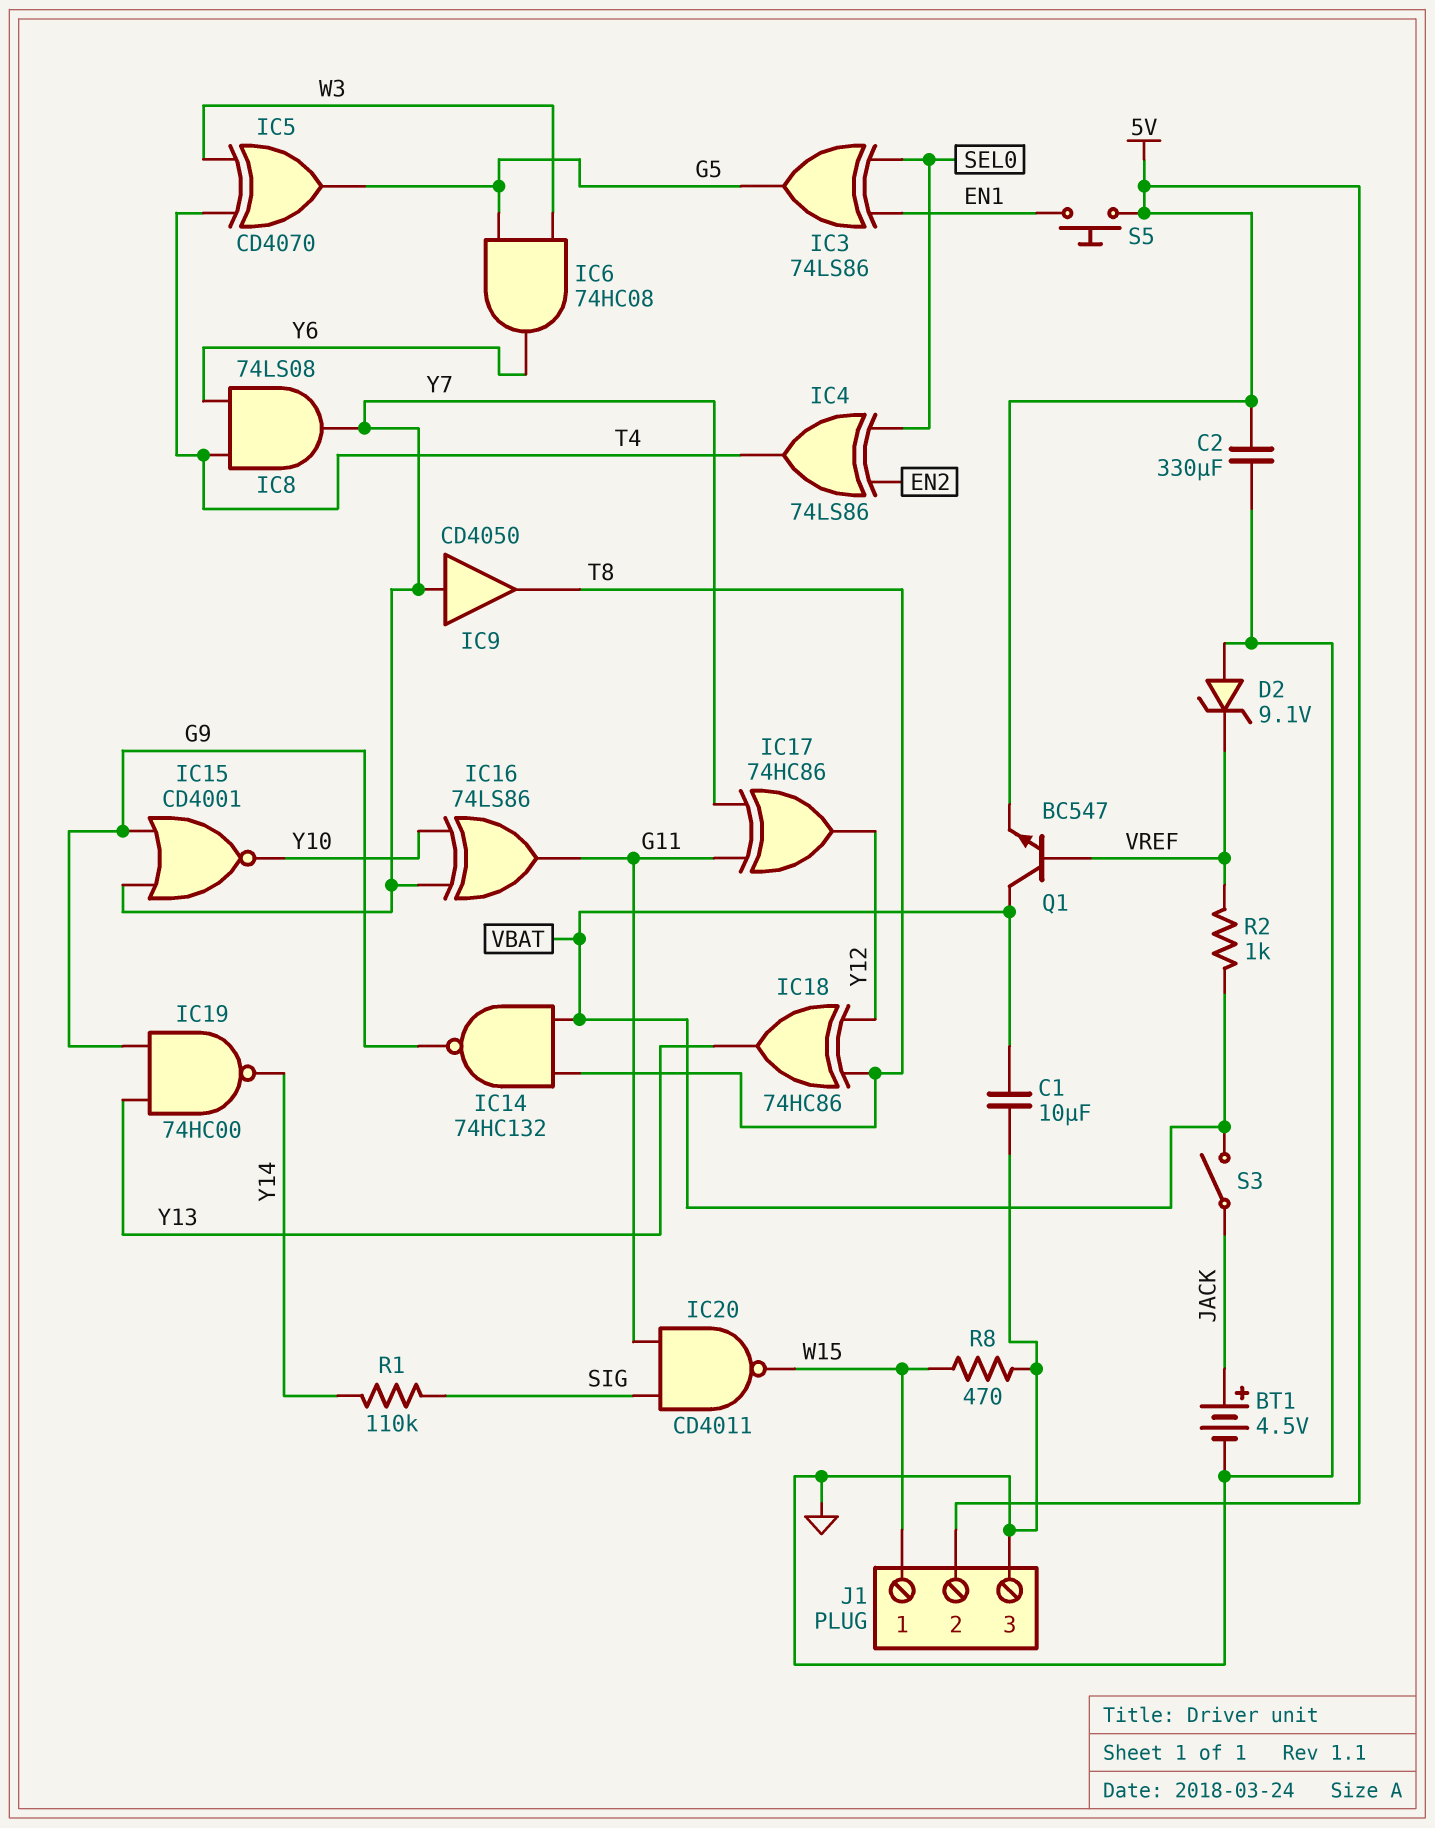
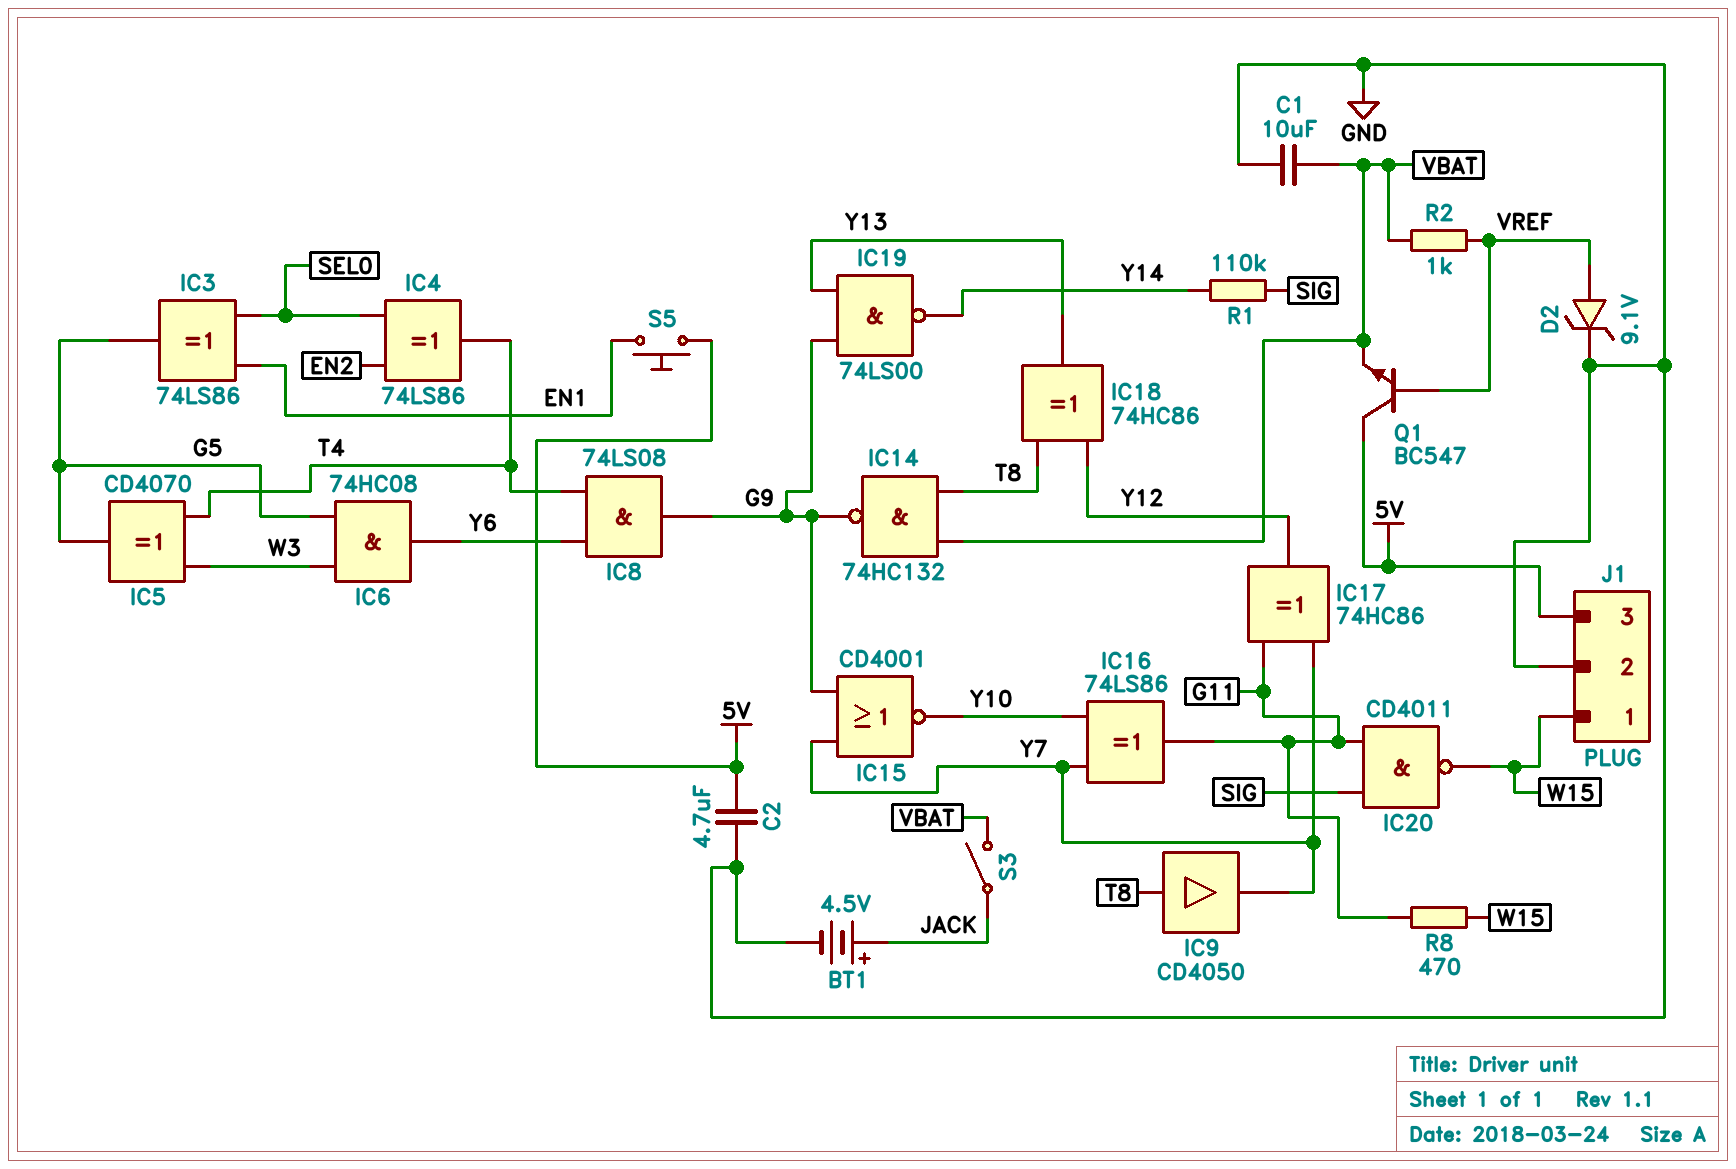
C2: 330uF (5V, GND) -> 4.7uF (5V, GND)
D2: zener 9.1V (A GND, K VREF) -> zener 9.1V (A VREF, K GND)
IC8: AND 74LS08 (in T4, in Y6, out Y7) -> AND 74LS08 (in T4, in Y6, out G9)
IC9: buffer CD4050 (in Y7, out T8) -> buffer CD4050 (in T8, out Y7)
IC19: NAND 74HC00 (in G9, in Y13, out Y14) -> NAND 74LS00 (in G9, in Y13, out Y14)
J1 pin 2: 5V -> GND
J1 pin 3: GND -> 5V
Q1: NPN BC547 (B VREF, C VBAT, E 5V) -> NPN BC547 (B VREF, C 5V, E VBAT)
R8: 470 (GND, W15) -> 470 (G11, W15)

